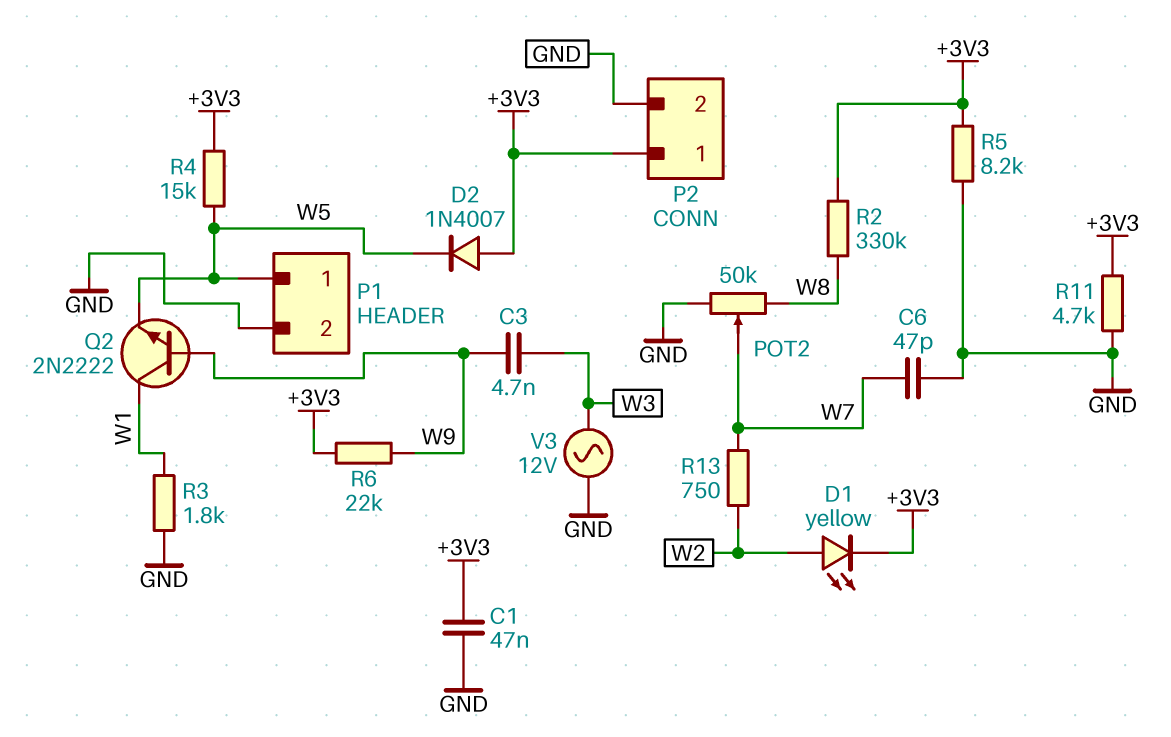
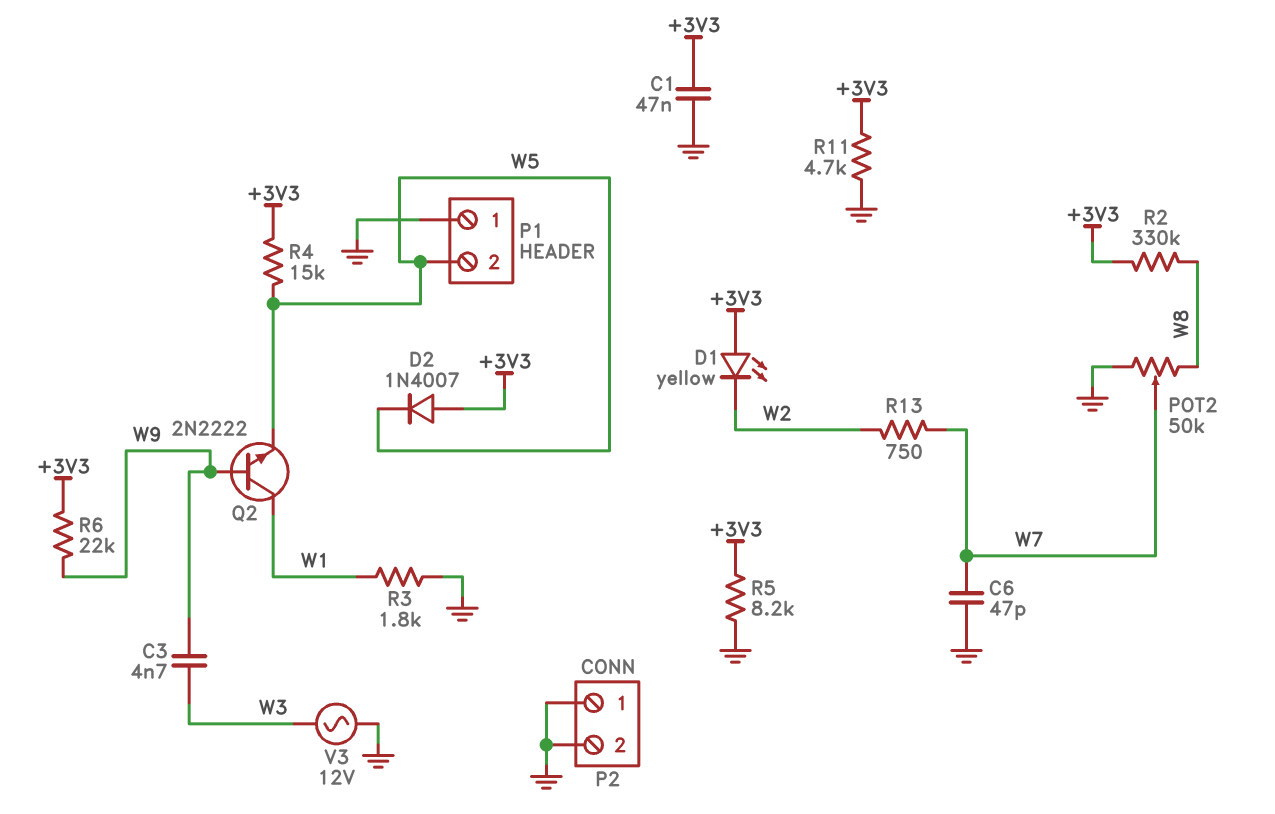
D1: LED yellow (A W2, K +3V3) -> LED yellow (A +3V3, K W2)
P1 pin 1: W5 -> GND
P1 pin 2: GND -> W5
P2 pin 1: +3V3 -> GND

